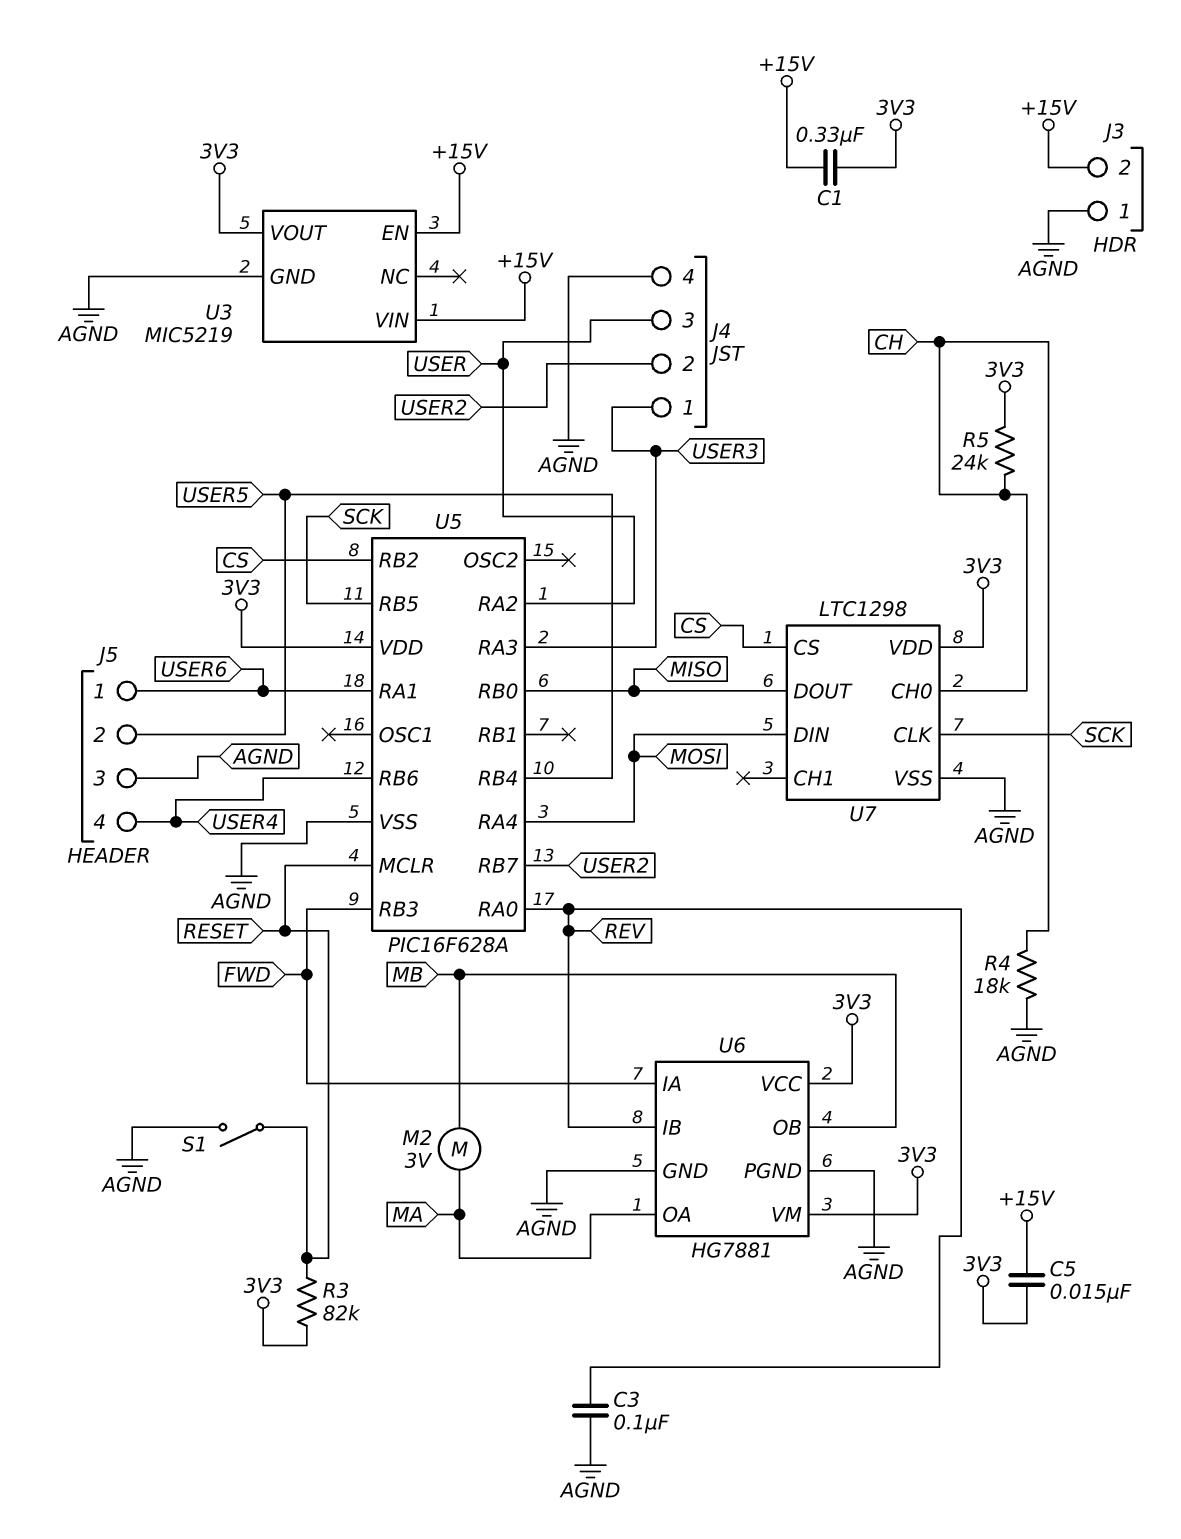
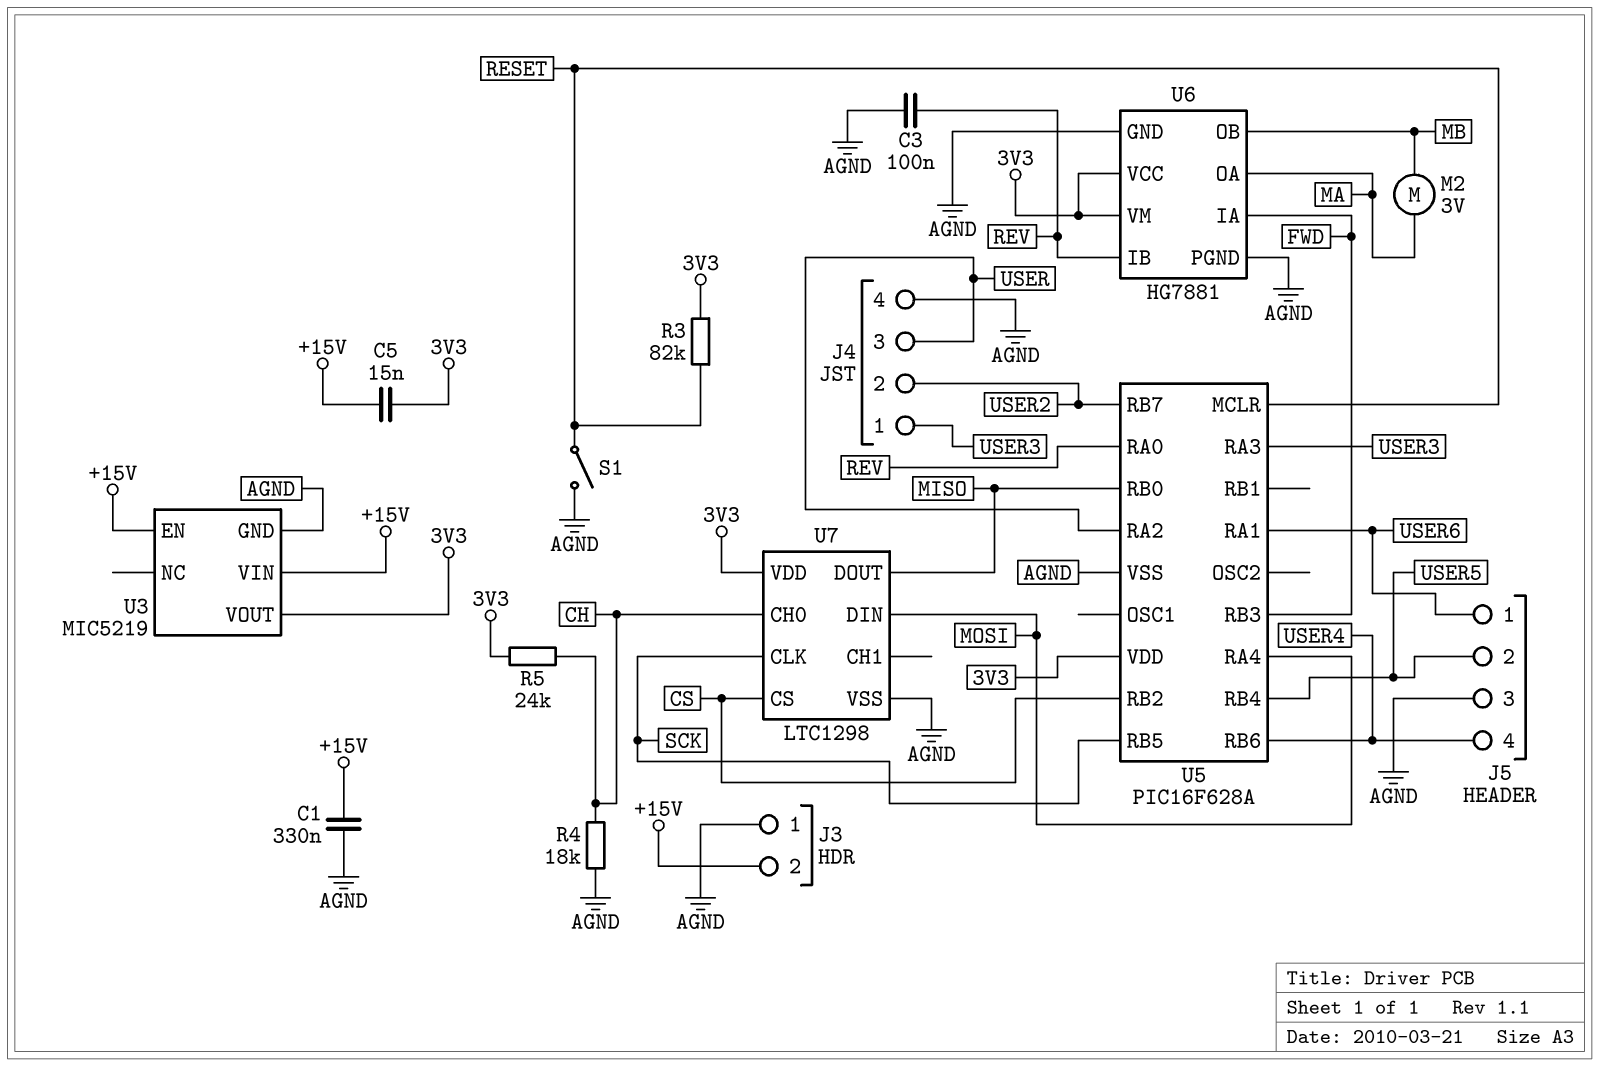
C1: 330nF (+15V, 3V3) -> 330nF (+15V, AGND)

